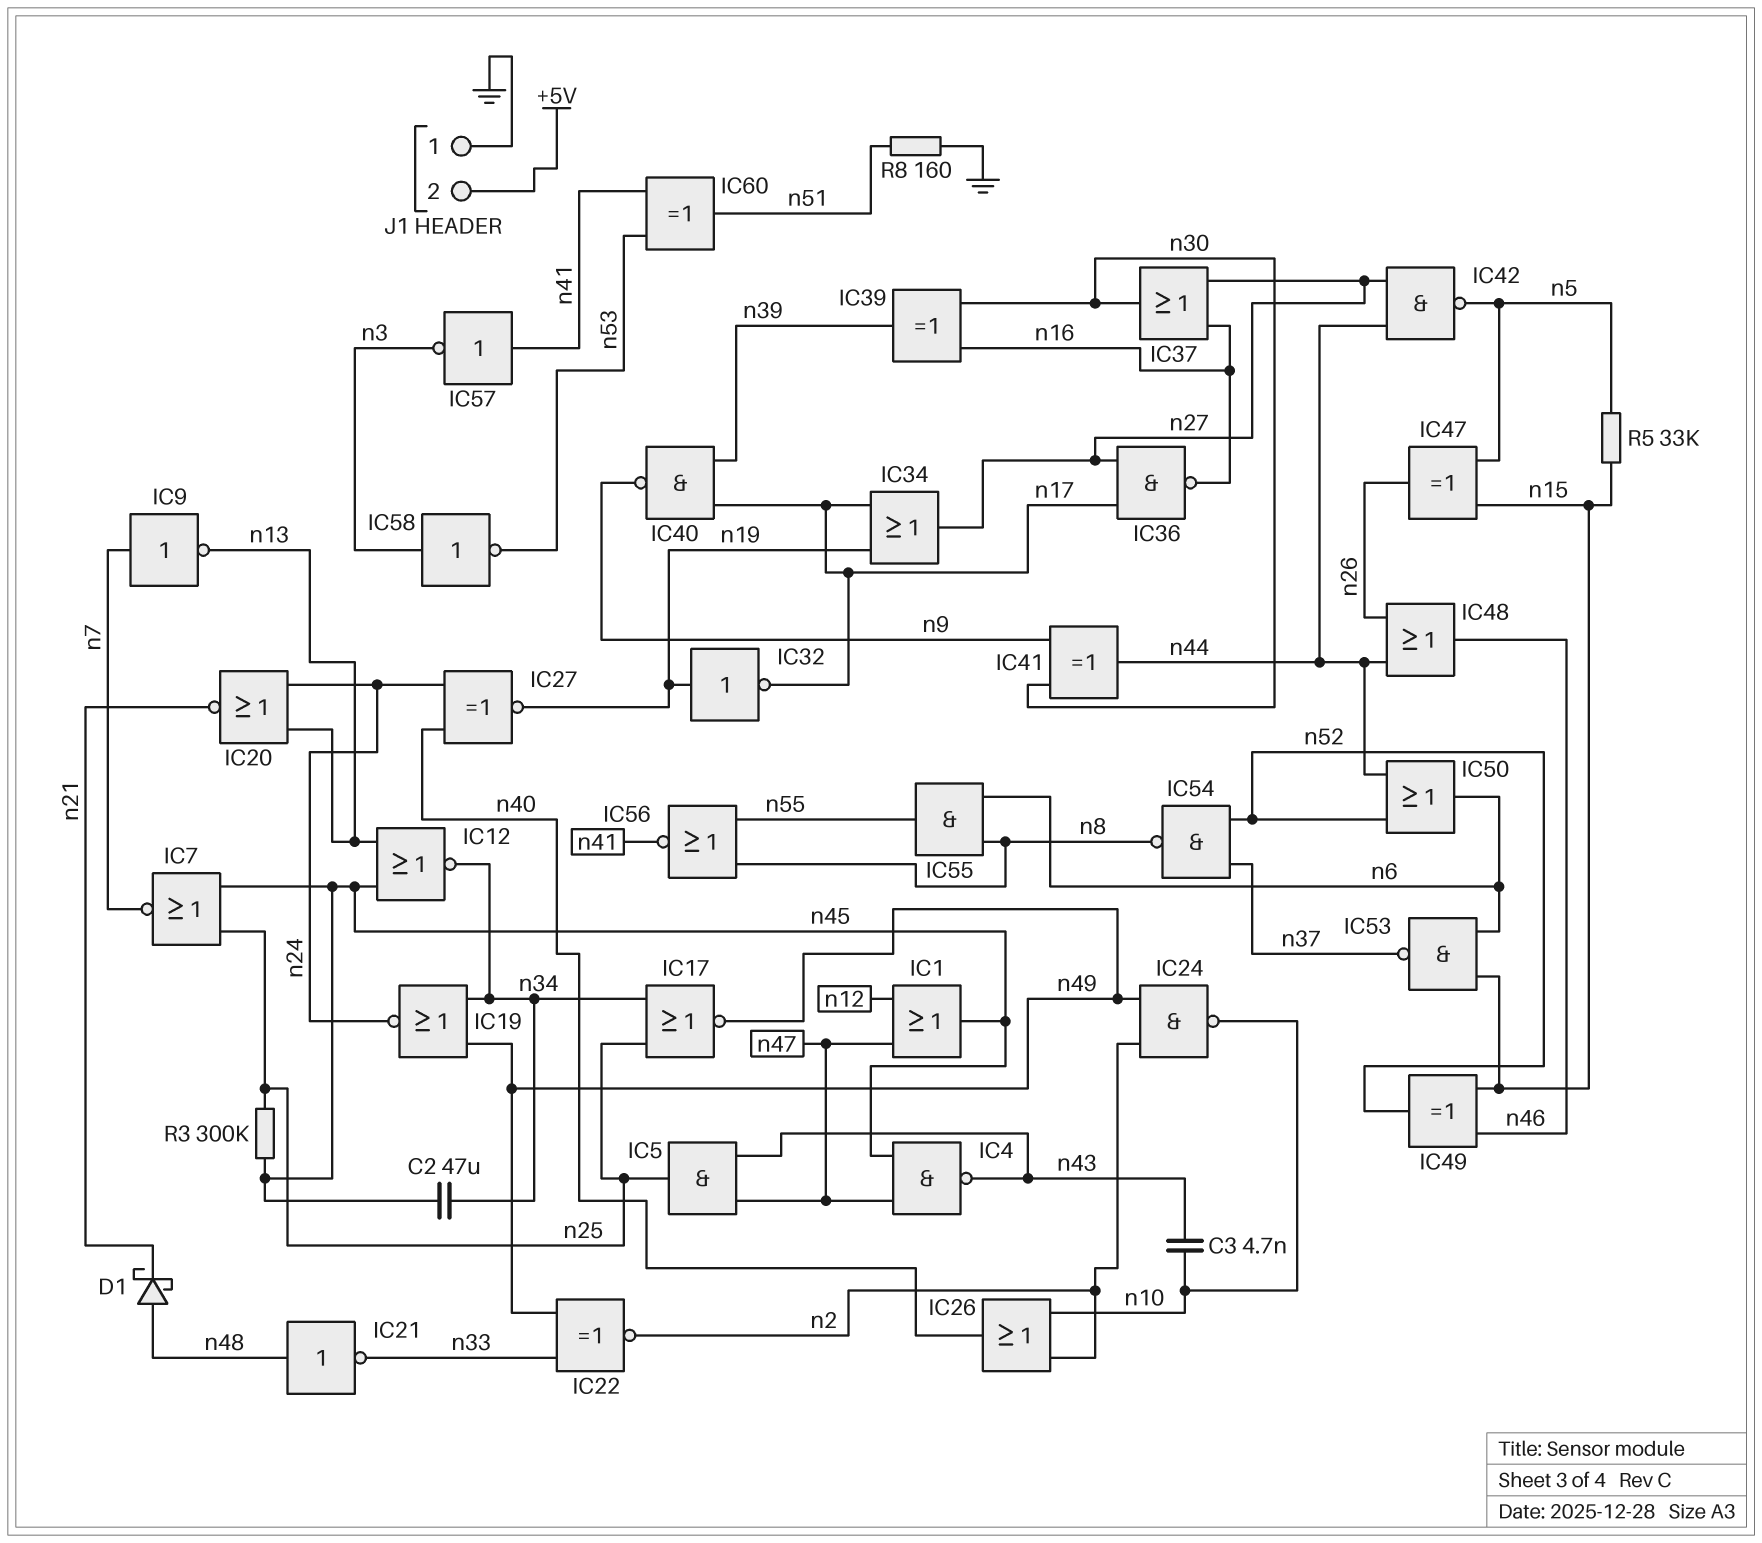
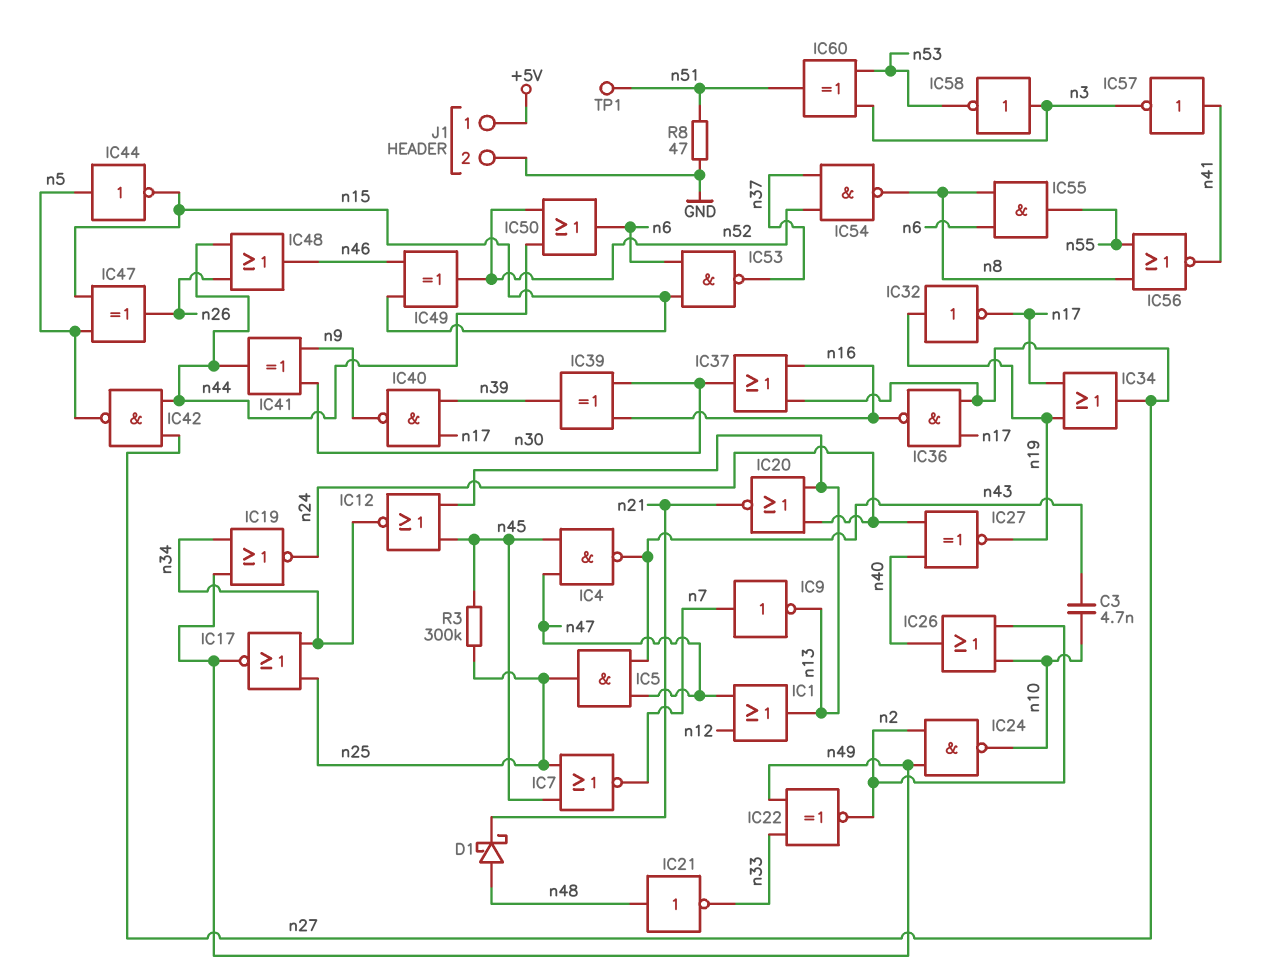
C2: 47uF (n34, n45) -> none
IC1: OR (in n12, in n47, out n45) -> OR (in n12, in n47, out n13)
IC44: none -> NOT (in n5, out n15)
IC60: XOR (in n41, in n53, out n51) -> XOR (in n3, in n53, out n51)
J1 pin 1: GND -> +5V
J1 pin 2: +5V -> GND
R5: 33k (n5, n15) -> none
R8: 160 (GND, n51) -> 47 (GND, n51)
TP1: none -> test point (n51)

